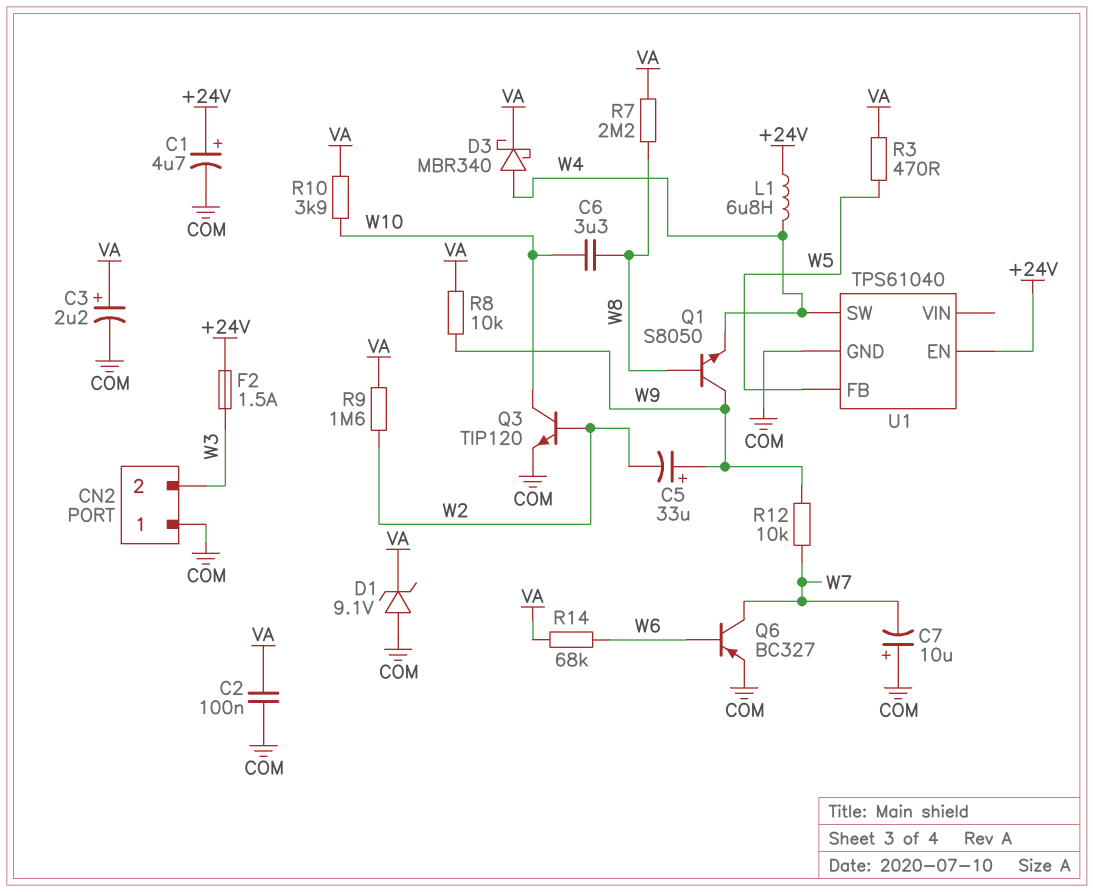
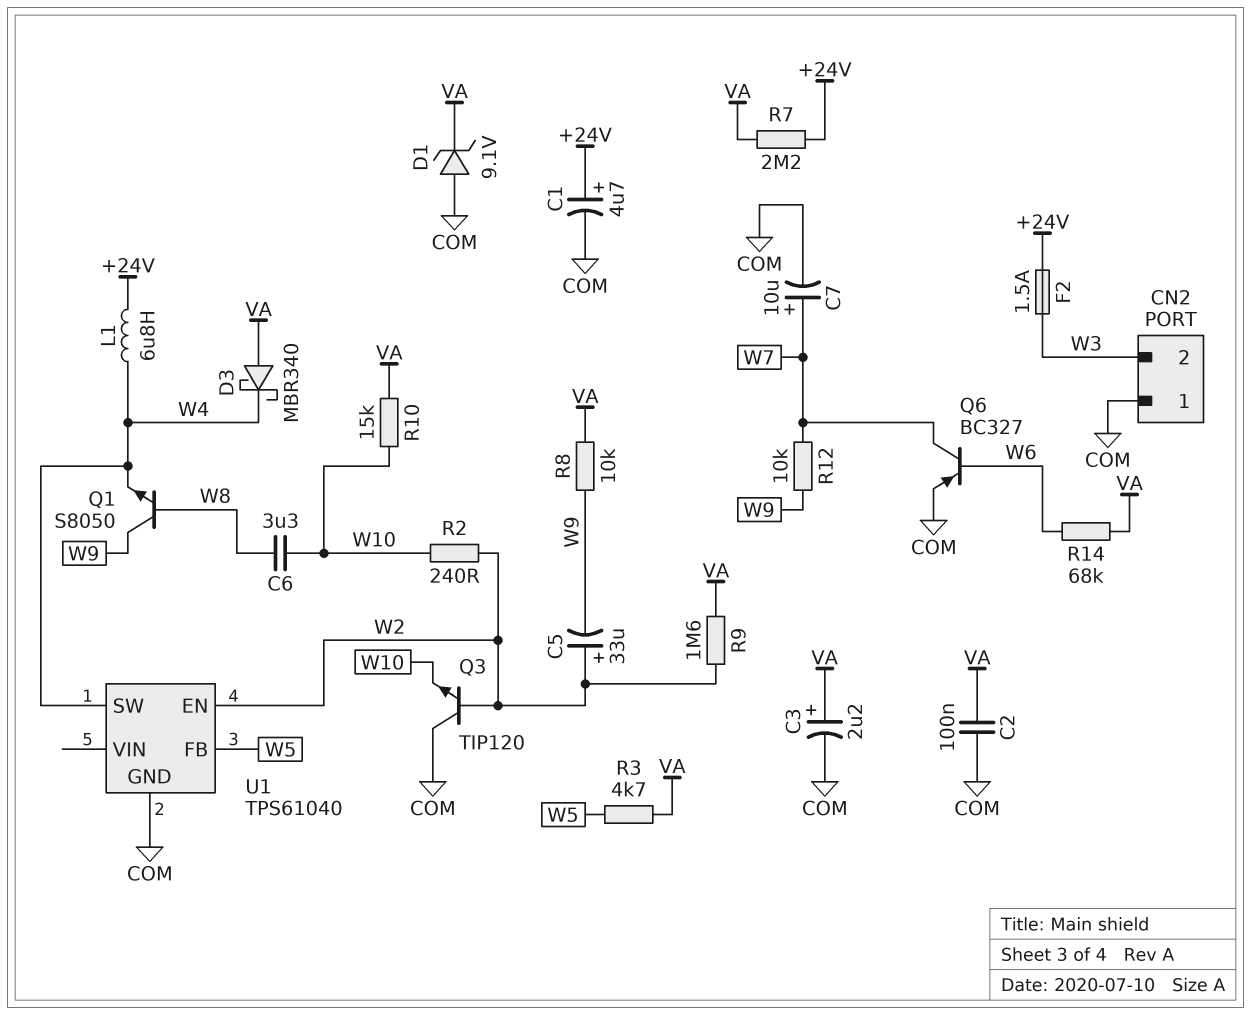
C5: 33uF (plus W9, minus W2) -> 33uF (plus W2, minus W9)
C7: 10uF (plus COM, minus W7) -> 10uF (plus W7, minus COM)
D3: schottky MBR340 (A W4, K VA) -> schottky MBR340 (A VA, K W4)
Q3: NPN TIP120 (B W2, C W10, E COM) -> NPN TIP120 (B W2, C COM, E W10)
R2: none -> 240 (W2, W10)
R3: 470 (VA, W5) -> 4.7k (VA, W5)
R7: 2.2M (VA, W8) -> 2.2M (+24V, VA)
R10: 3.9k (VA, W10) -> 15k (VA, W10)
U1 pin EN: +24V -> W2

